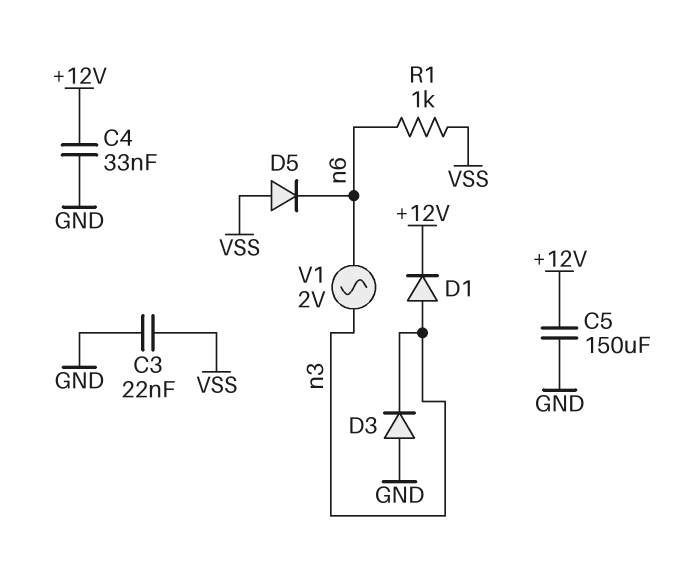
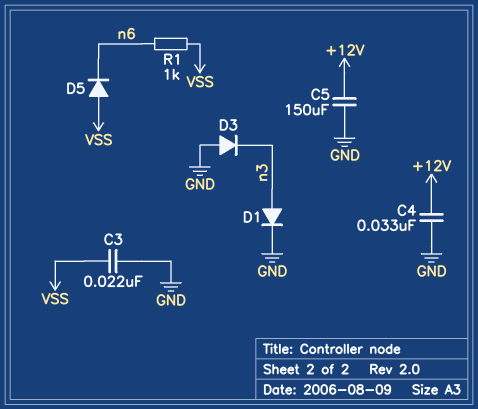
D1: diode (A n3, K +12V) -> diode (A n3, K GND)
V1: AC 2V (n3, n6) -> none

